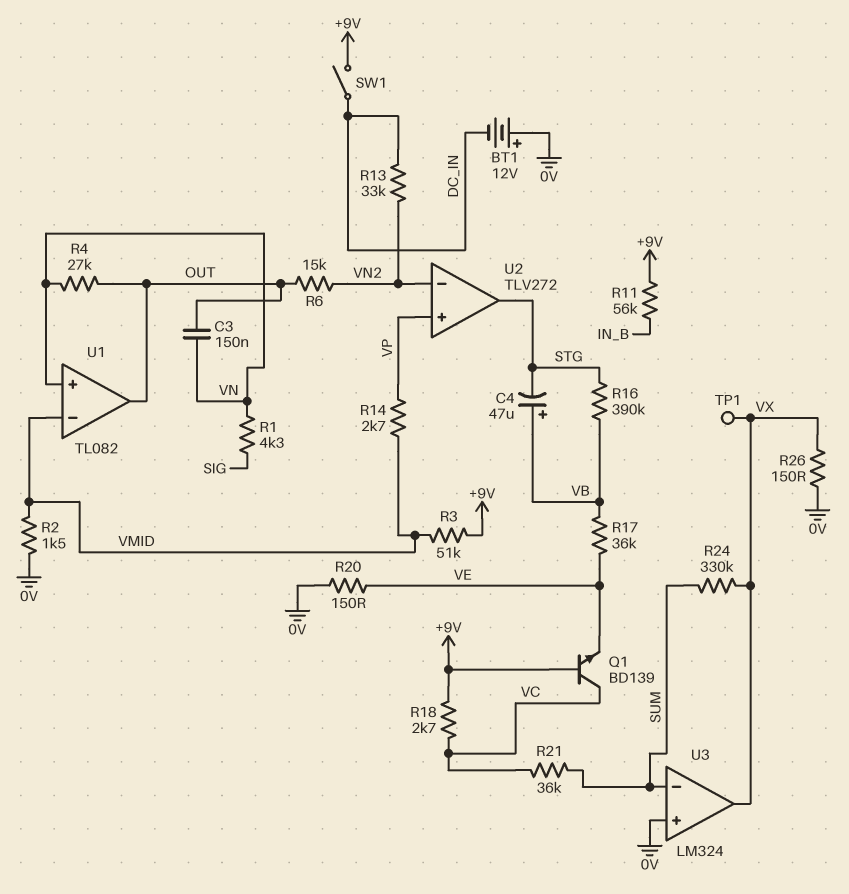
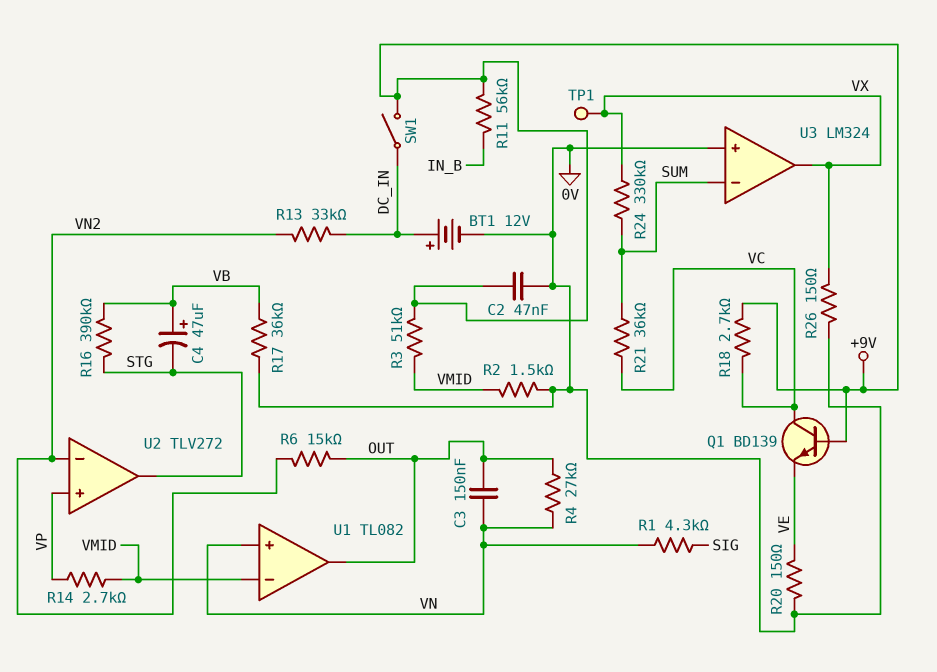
BT1: 12V (plus 0V, minus DC_IN) -> 12V (plus DC_IN, minus 0V)
C2: none -> 47nF (+9V, 0V)
R17: 36k (VB, VE) -> 36k (0V, VB)

